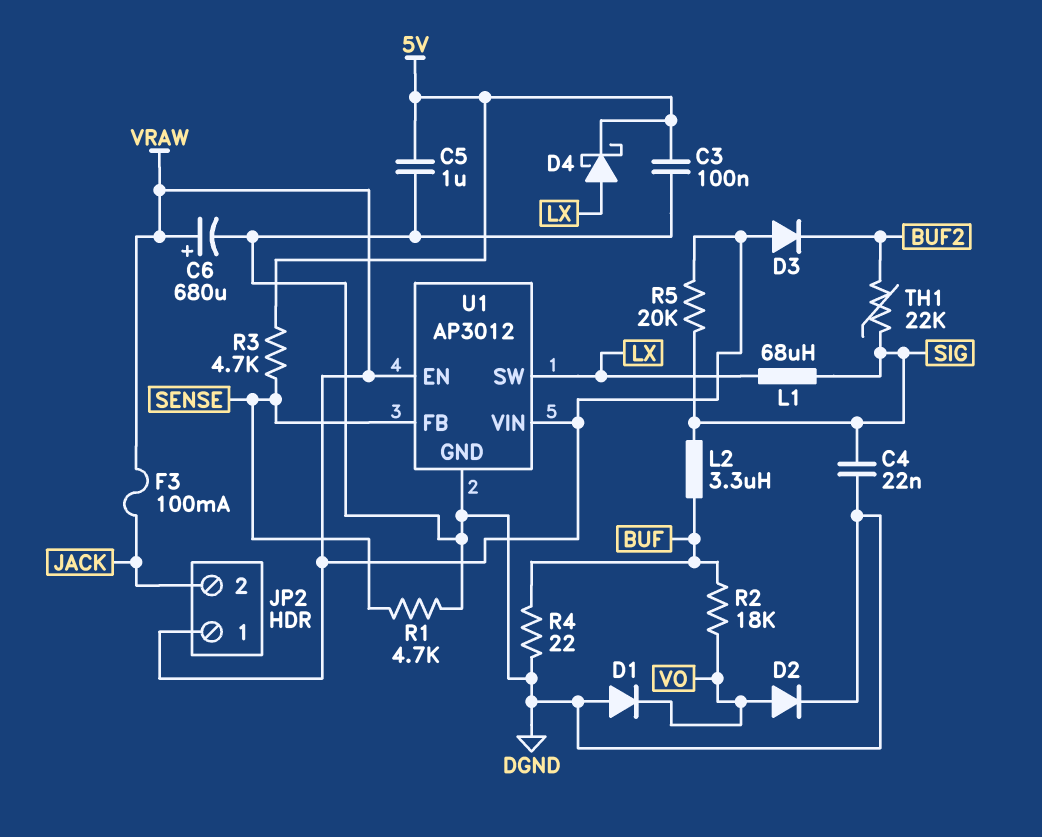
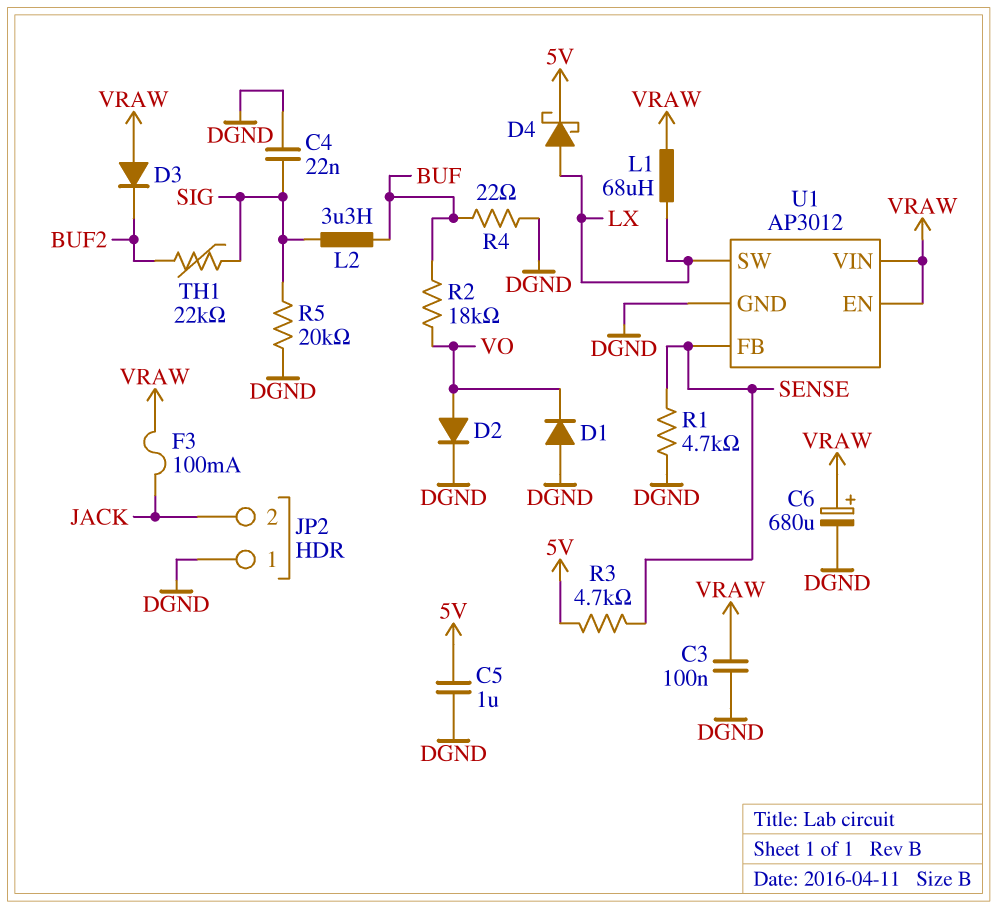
C3: 100nF (5V, DGND) -> 100nF (DGND, VRAW)
JP2 pin 1: VRAW -> DGND
L1: 68uH (LX, SIG) -> 68uH (LX, VRAW)
R5: 20k (SIG, VRAW) -> 20k (DGND, SIG)

